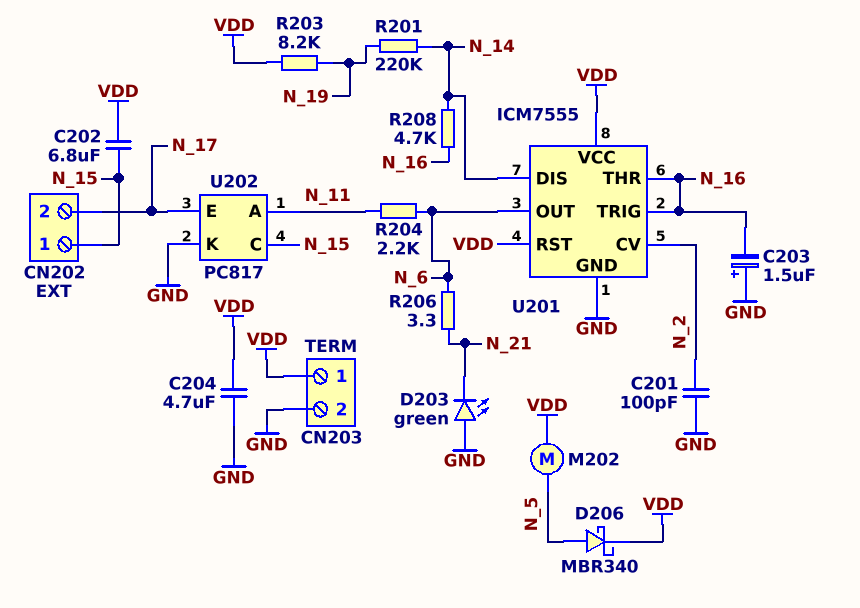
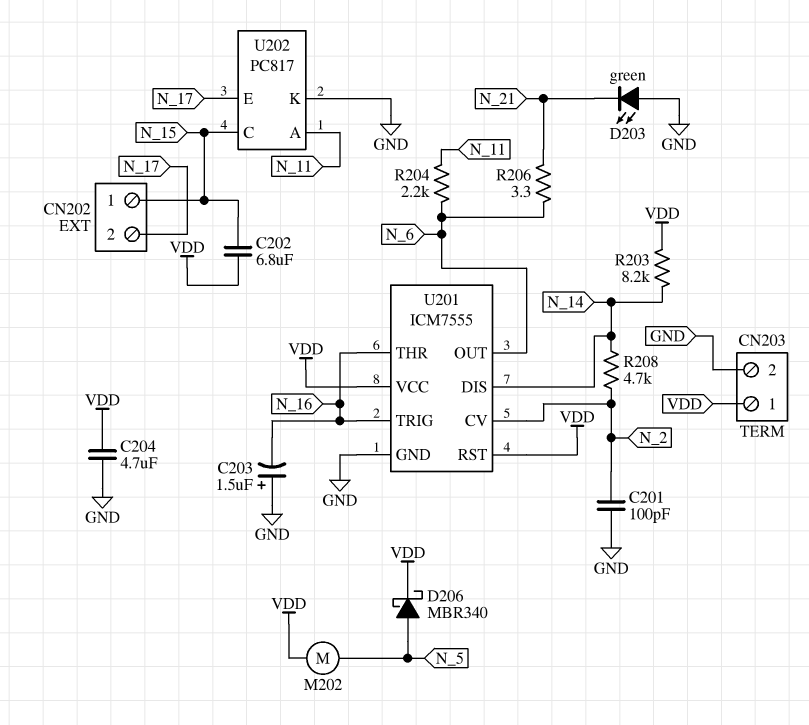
R201: 220k (N_14, N_19) -> none
R203: 8.2k (N_19, VDD) -> 8.2k (N_14, VDD)
R208: 4.7k (N_14, N_16) -> 4.7k (N_2, N_14)

